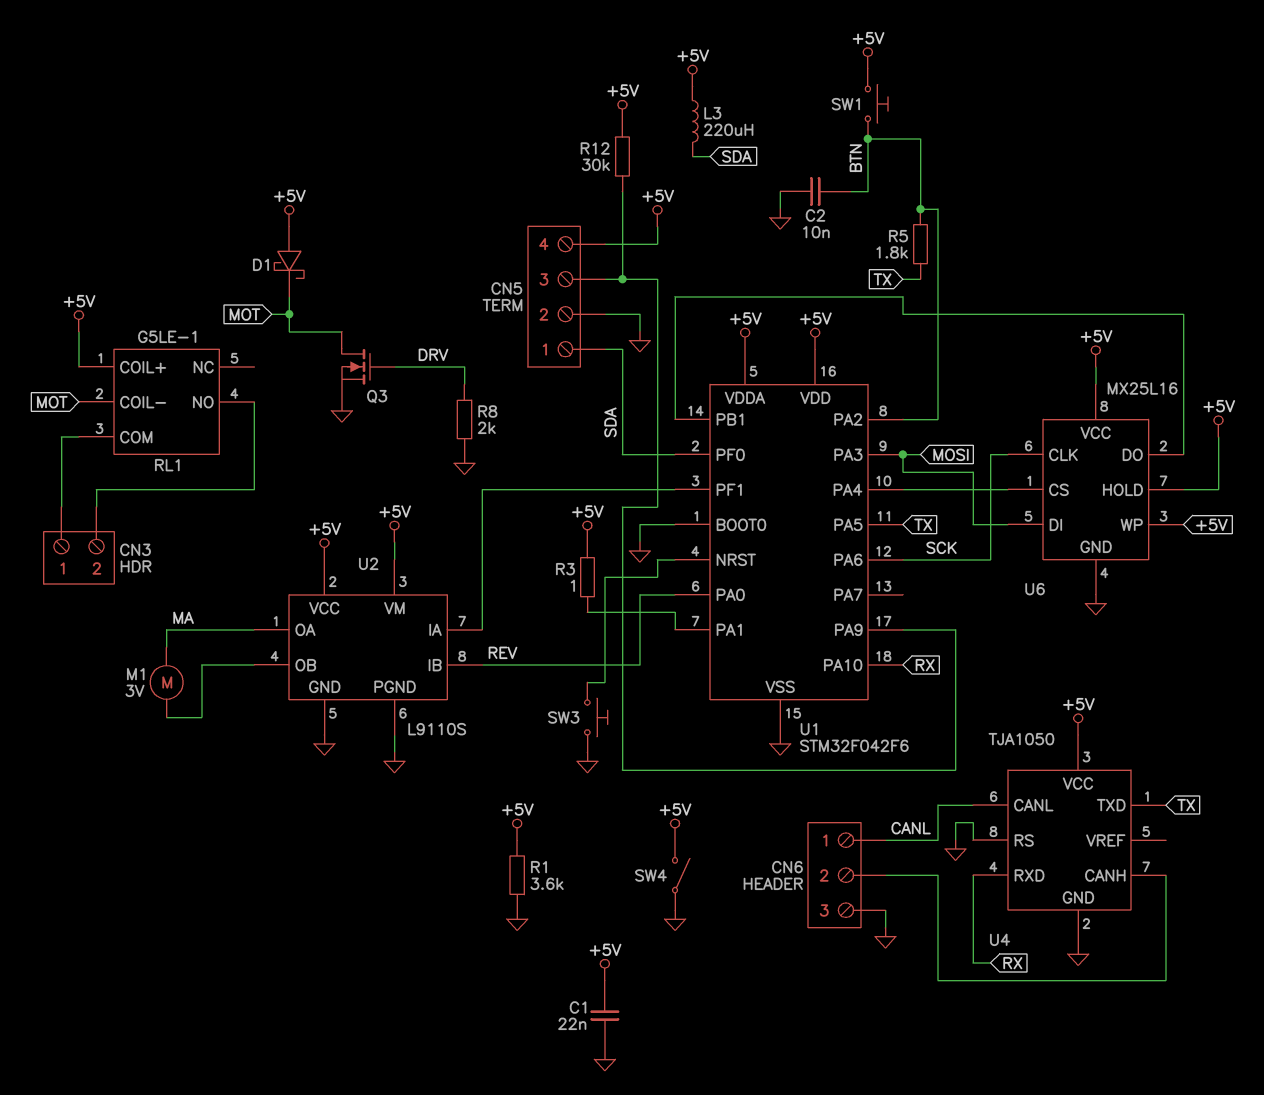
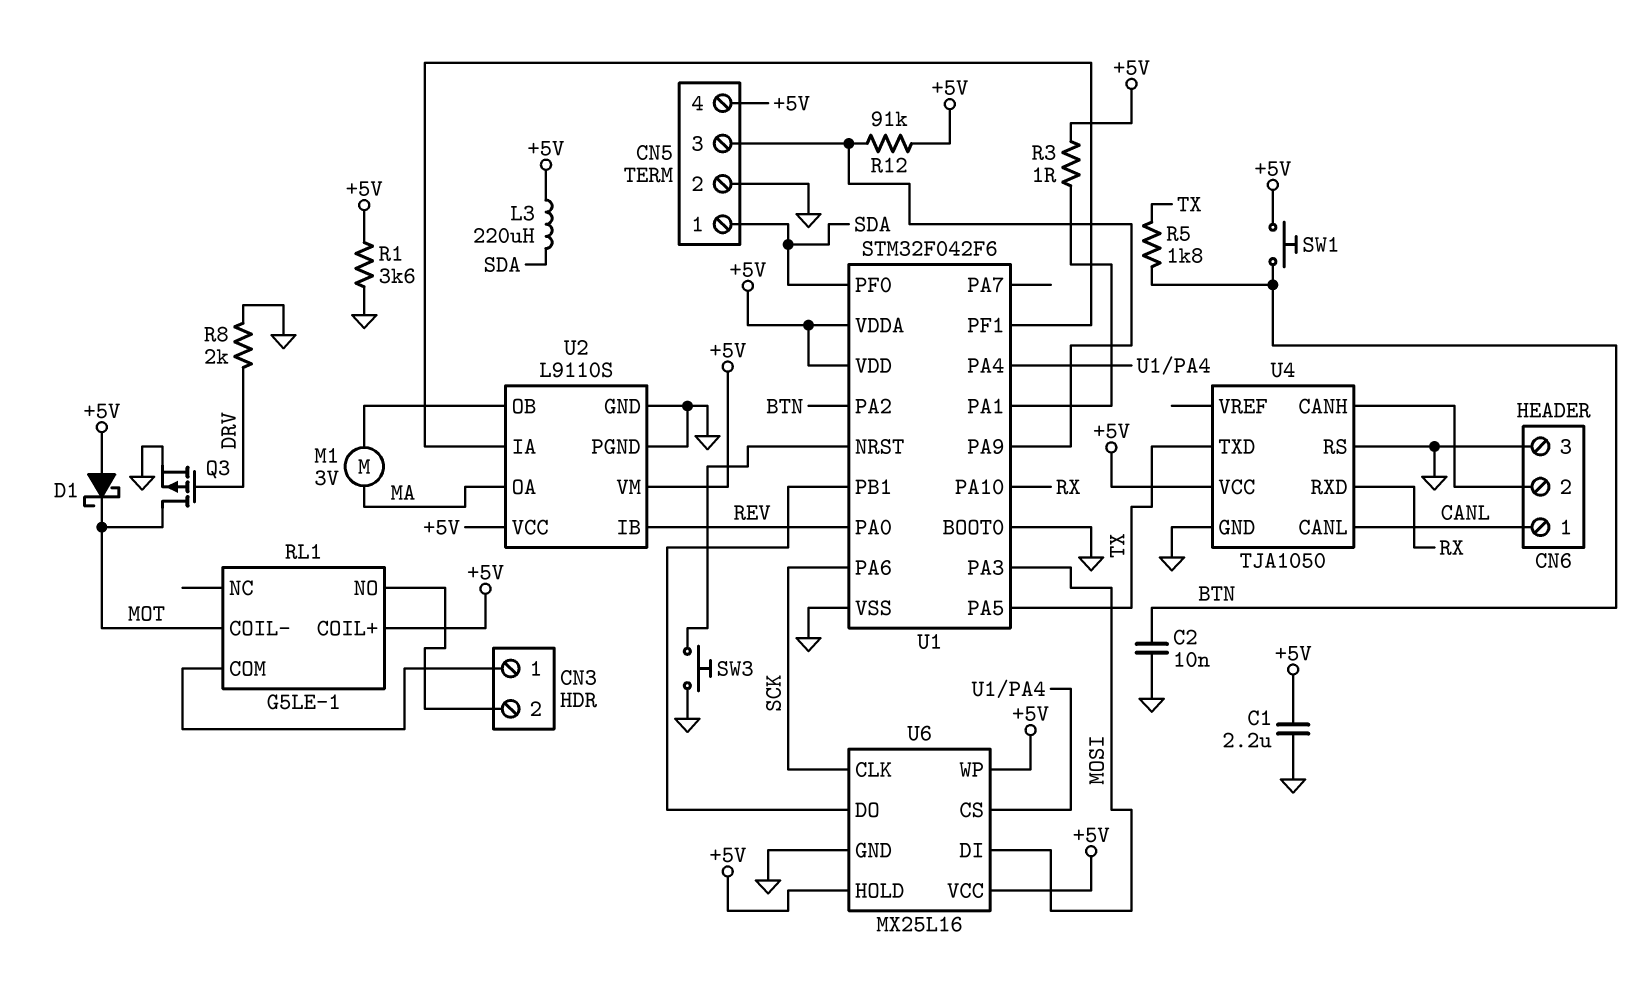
C1: 22nF (+5V, GND) -> 2.2uF (+5V, GND)
Q3: NMOS (G DRV, D MOT, S GND) -> PMOS (G DRV, D MOT, S GND)
R12: 30k (+5V, CN5/3) -> 91k (+5V, CN5/3)
SW4: switch (+5V, GND) -> none

